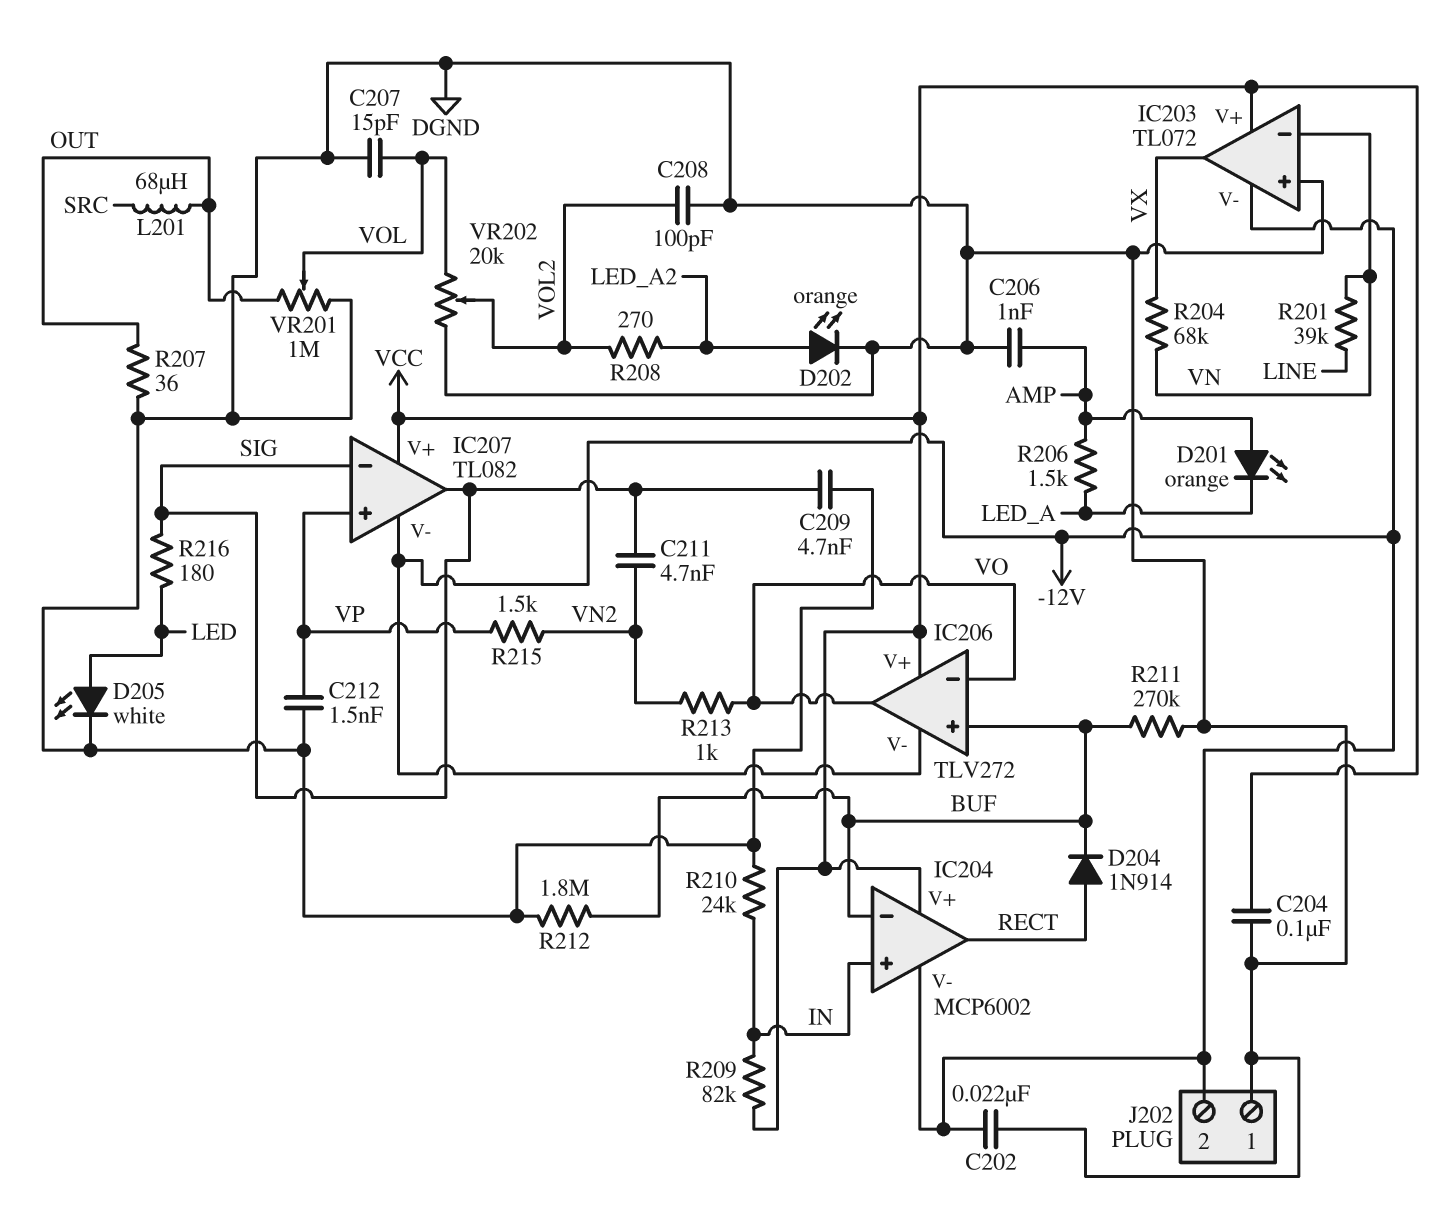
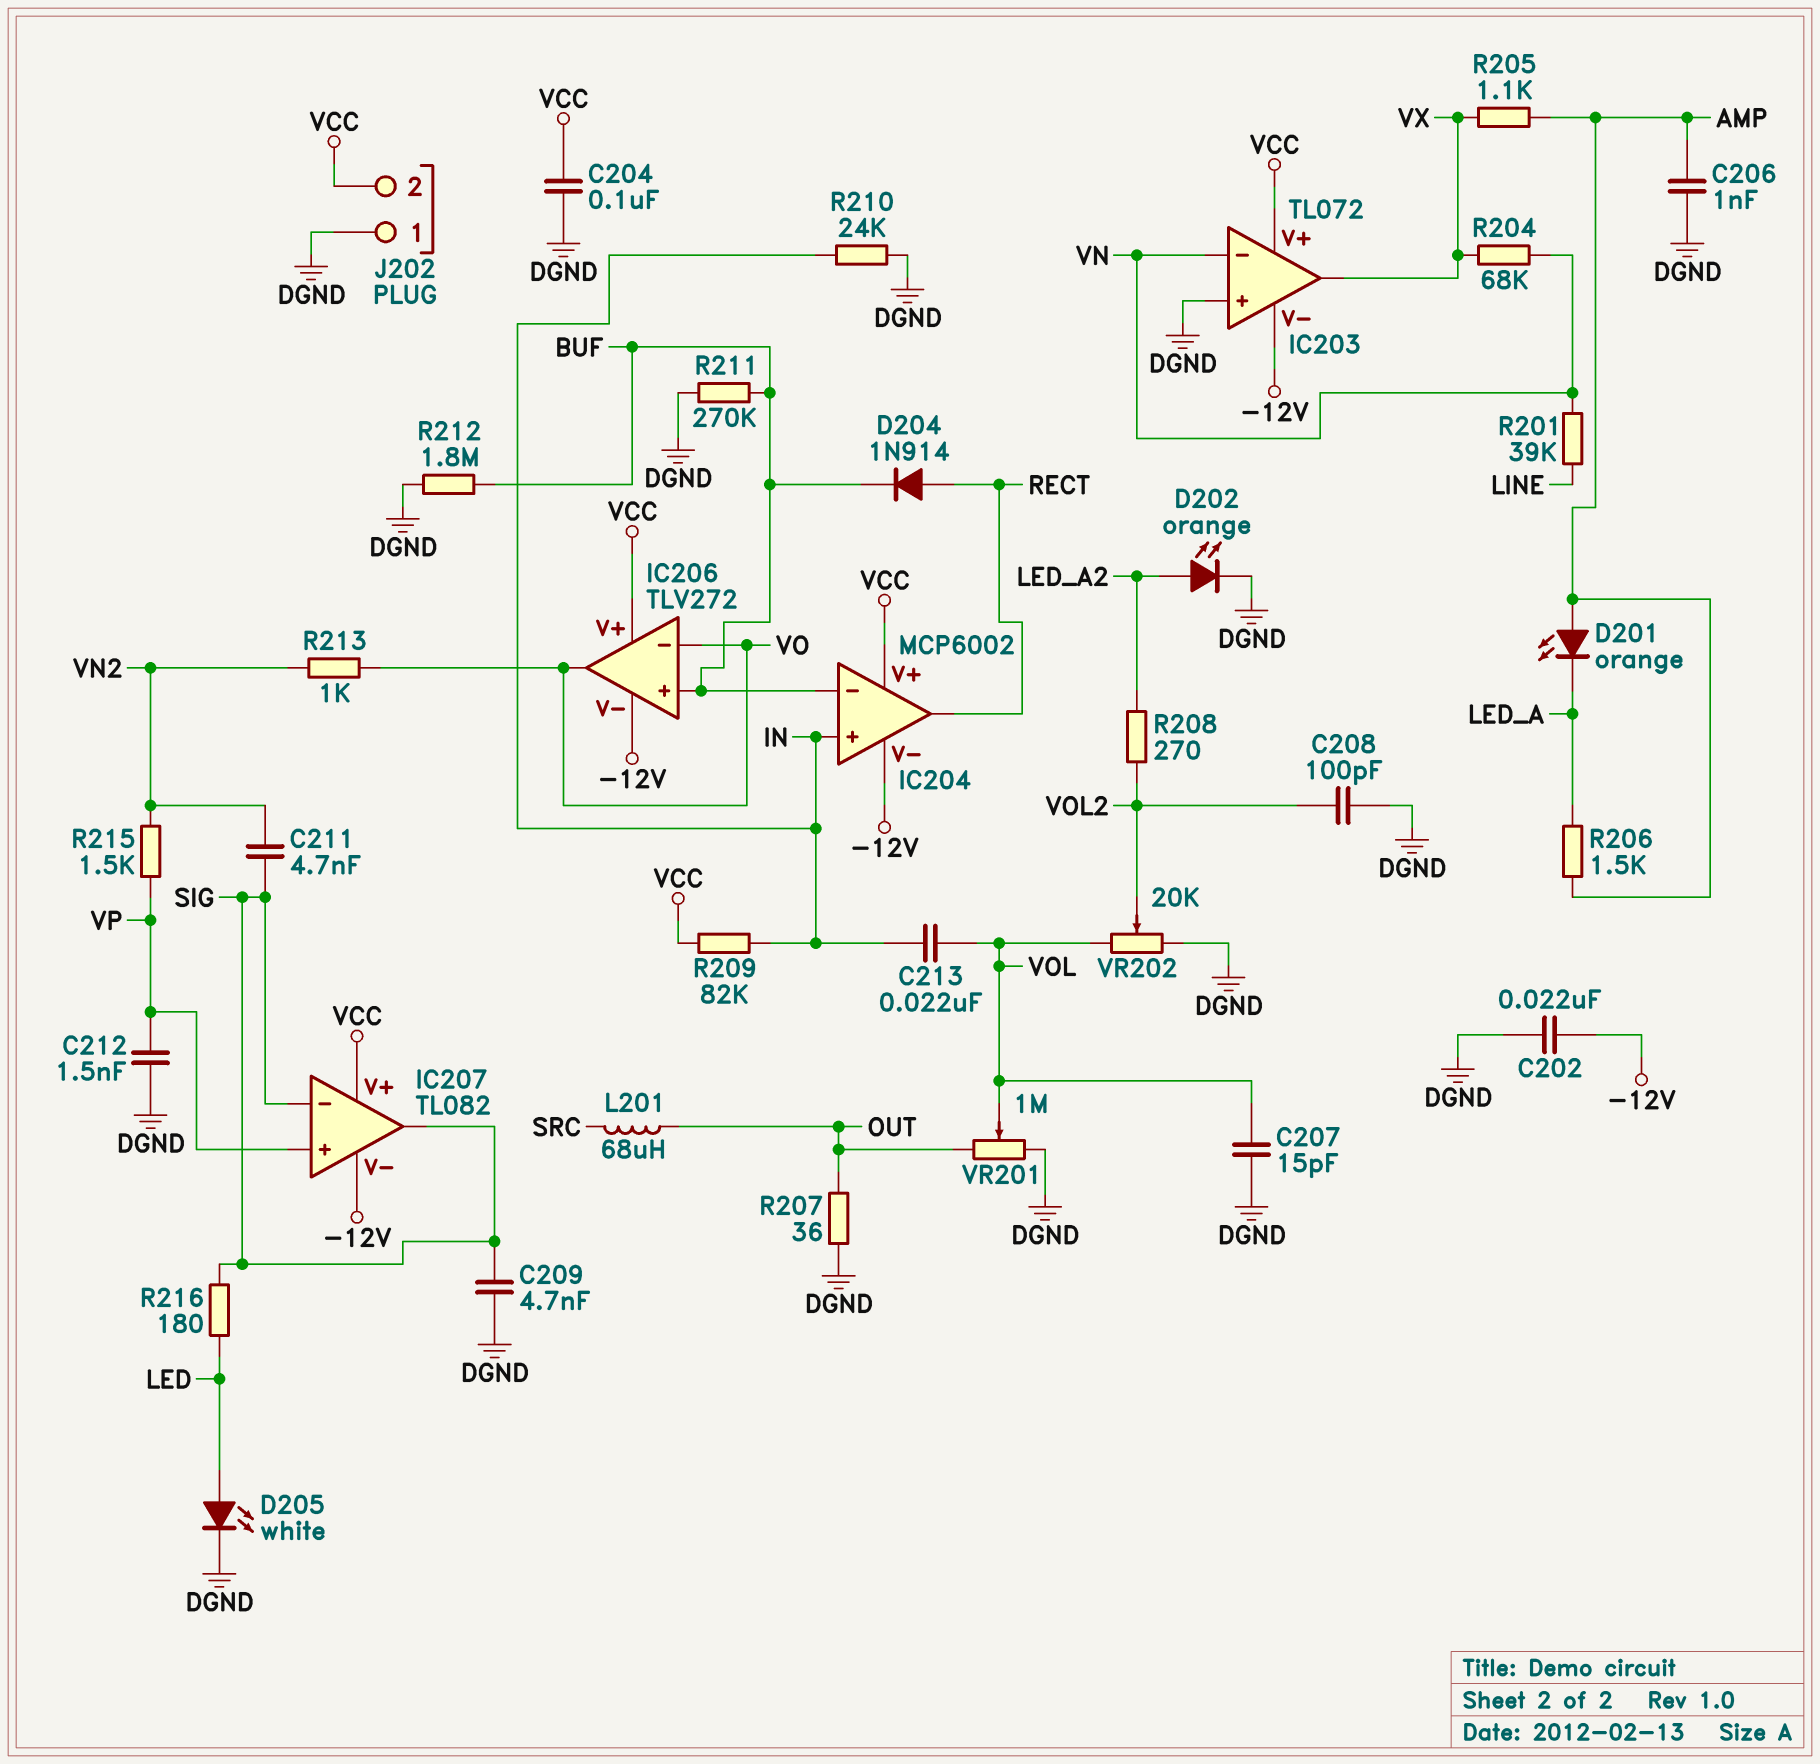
C213: none -> 22nF (IN, VOL)
J202 pin 2: -12V -> VCC
R205: none -> 1.1k (AMP, VX)

